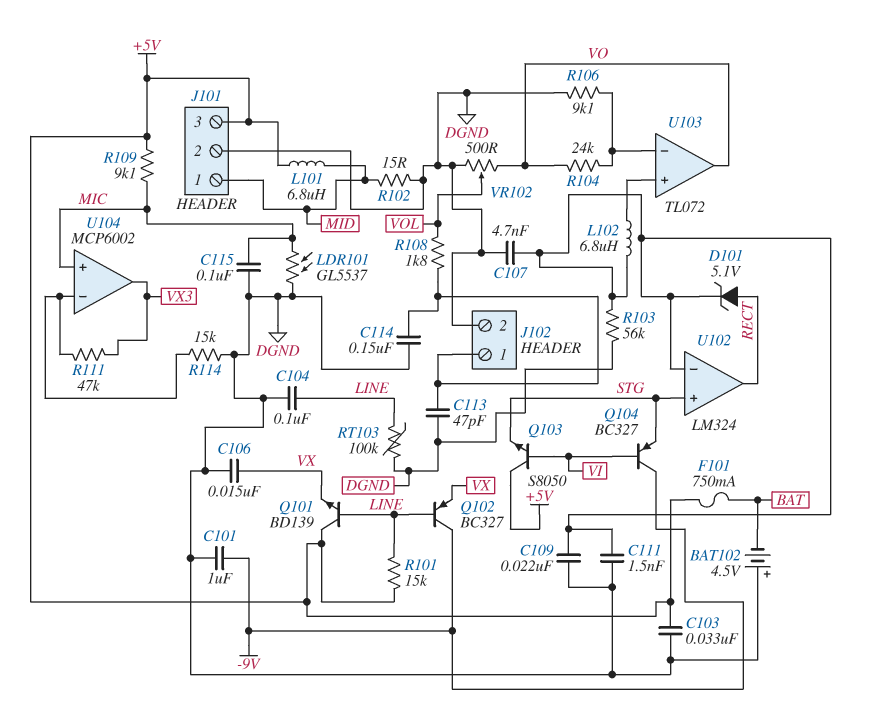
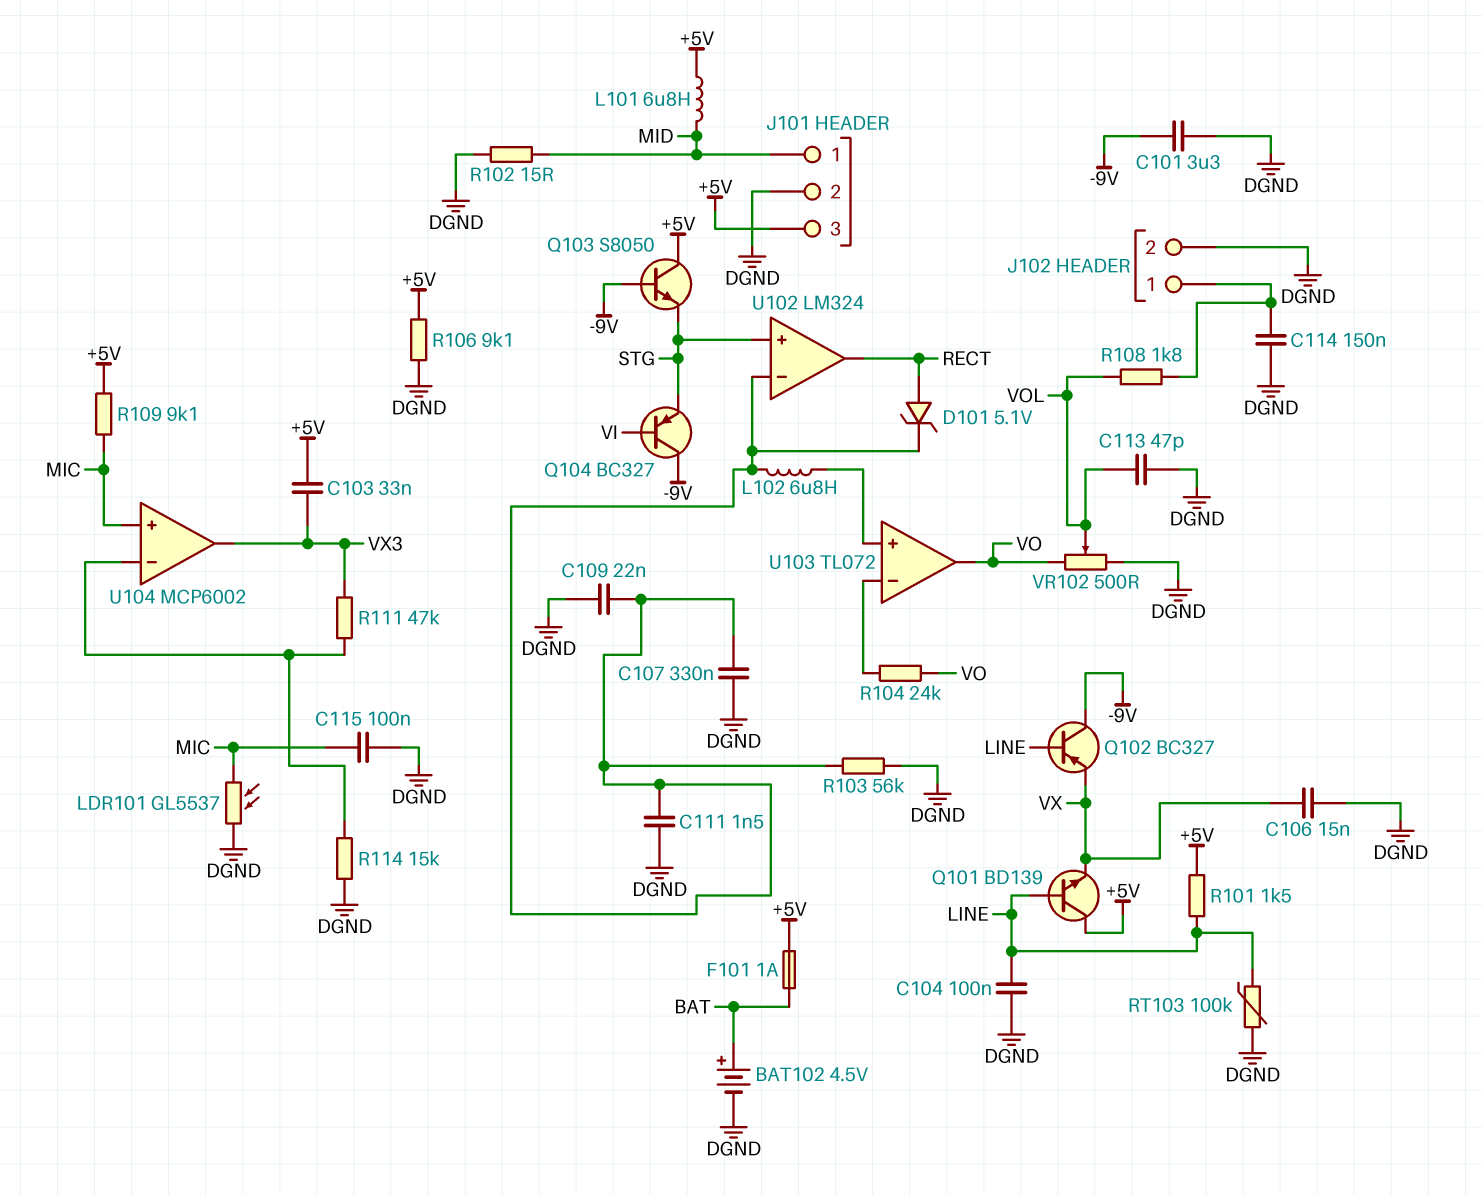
BAT102: 4.5V (plus DGND, minus BAT) -> 4.5V (plus BAT, minus DGND)
C101: 1uF (-9V, DGND) -> 3.3uF (-9V, DGND)
C103: 33nF (+5V, DGND) -> 33nF (+5V, VX3)
C107: 4.7nF (DGND, U102/in-) -> 330nF (DGND, U102/in-)
C113: 47pF (DGND, J102/1) -> 47pF (DGND, VOL)
F101: 750mA (+5V, BAT) -> 1A (+5V, BAT)
Q103: NPN S8050 (B VI, C +5V, E STG) -> NPN S8050 (B -9V, C +5V, E STG)
R101: 15k (+5V, LINE) -> 1.5k (+5V, LINE)
R106: 9.1k (DGND, U103/in-) -> 9.1k (+5V, DGND)

